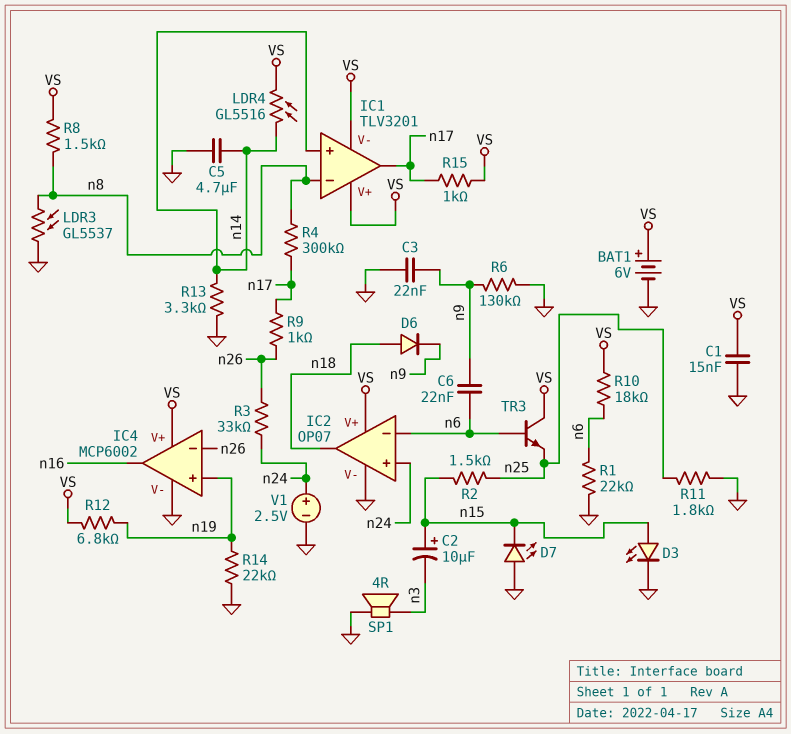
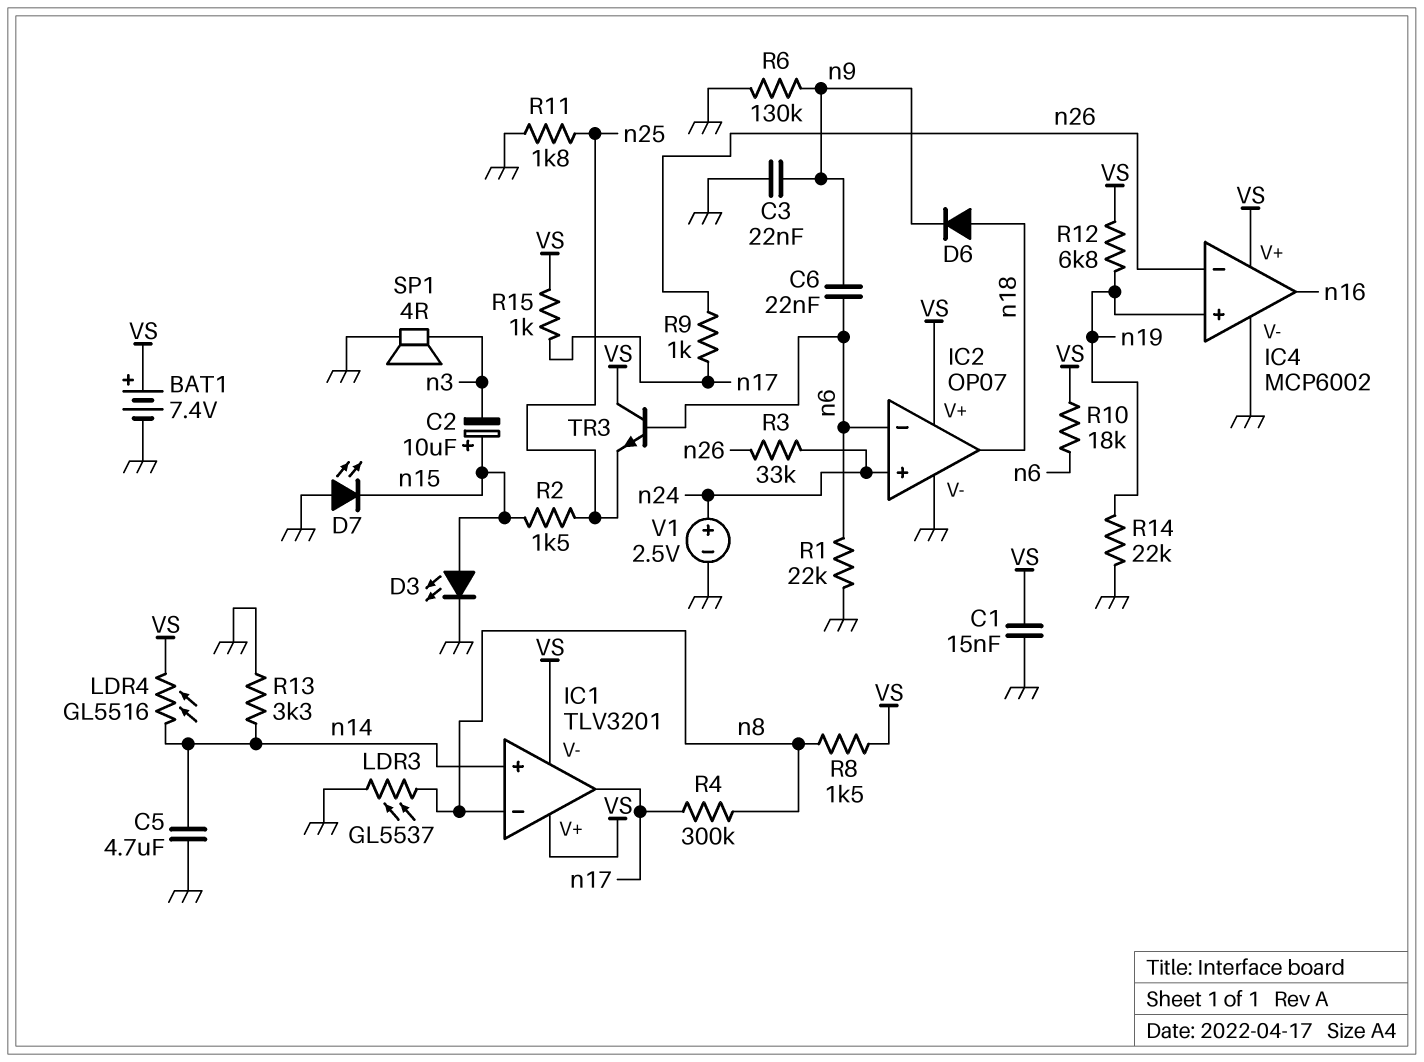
BAT1: 6V (plus VS, minus GND) -> 7.4V (plus VS, minus GND)

